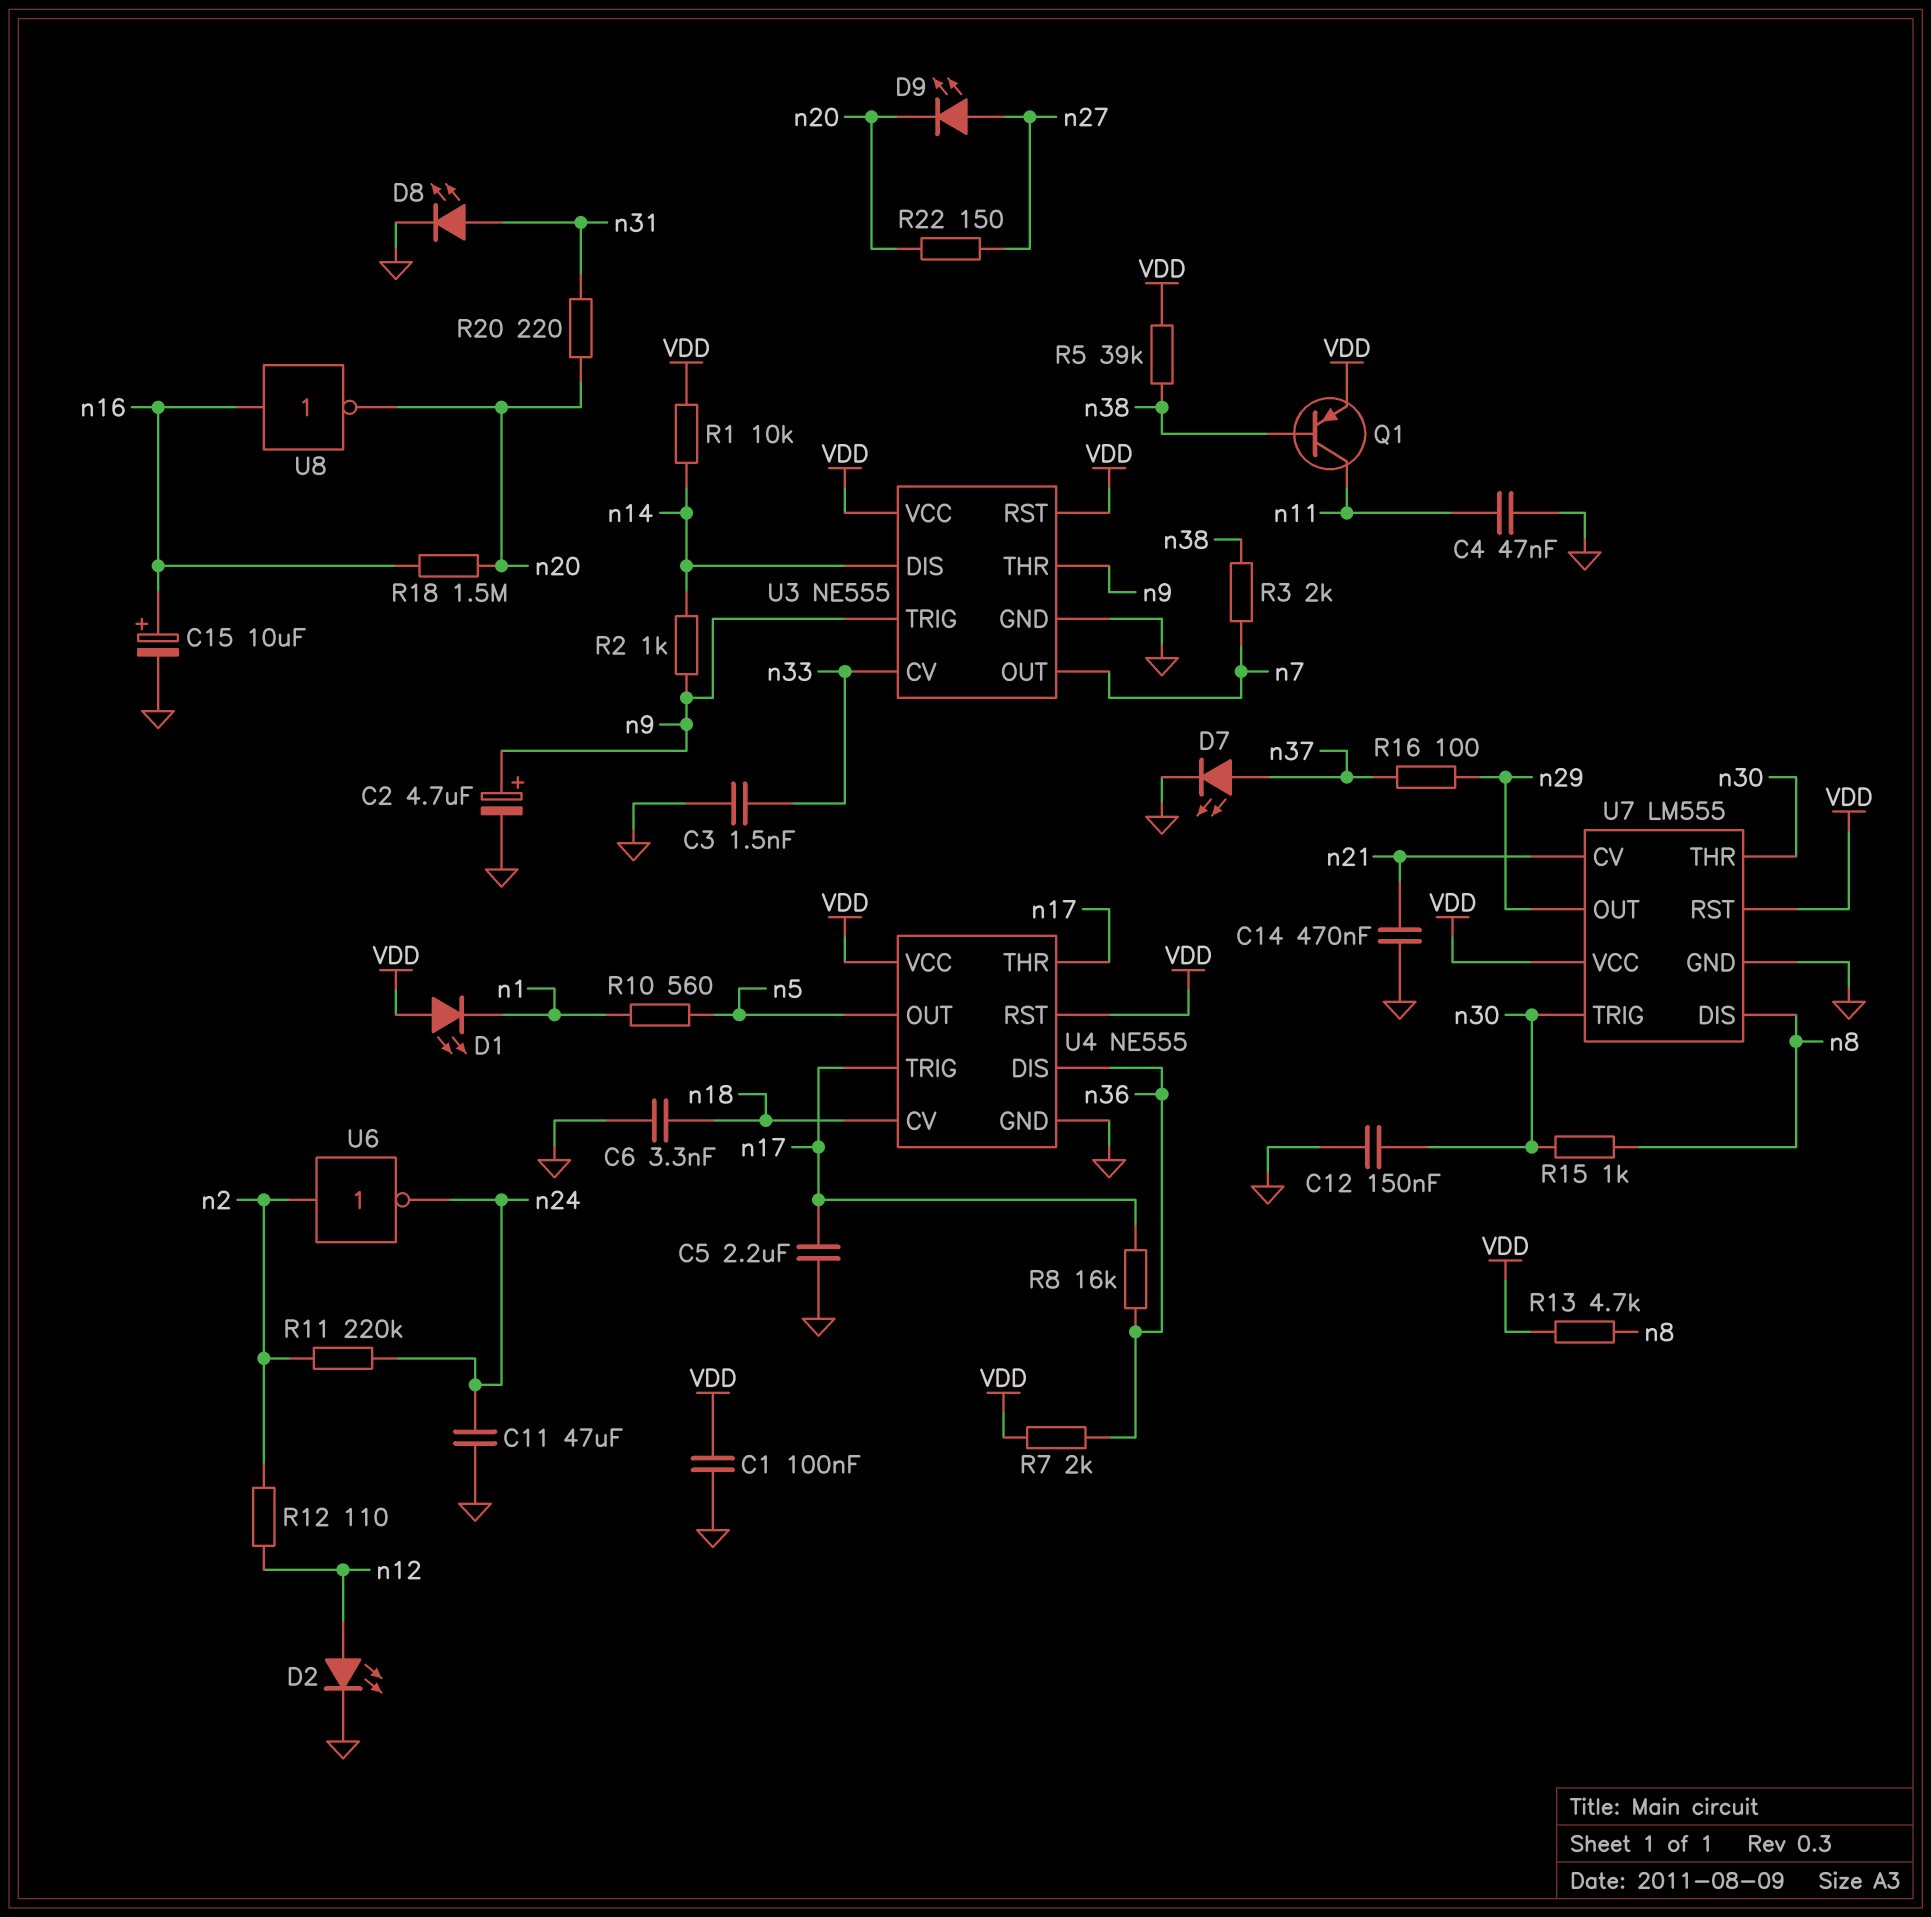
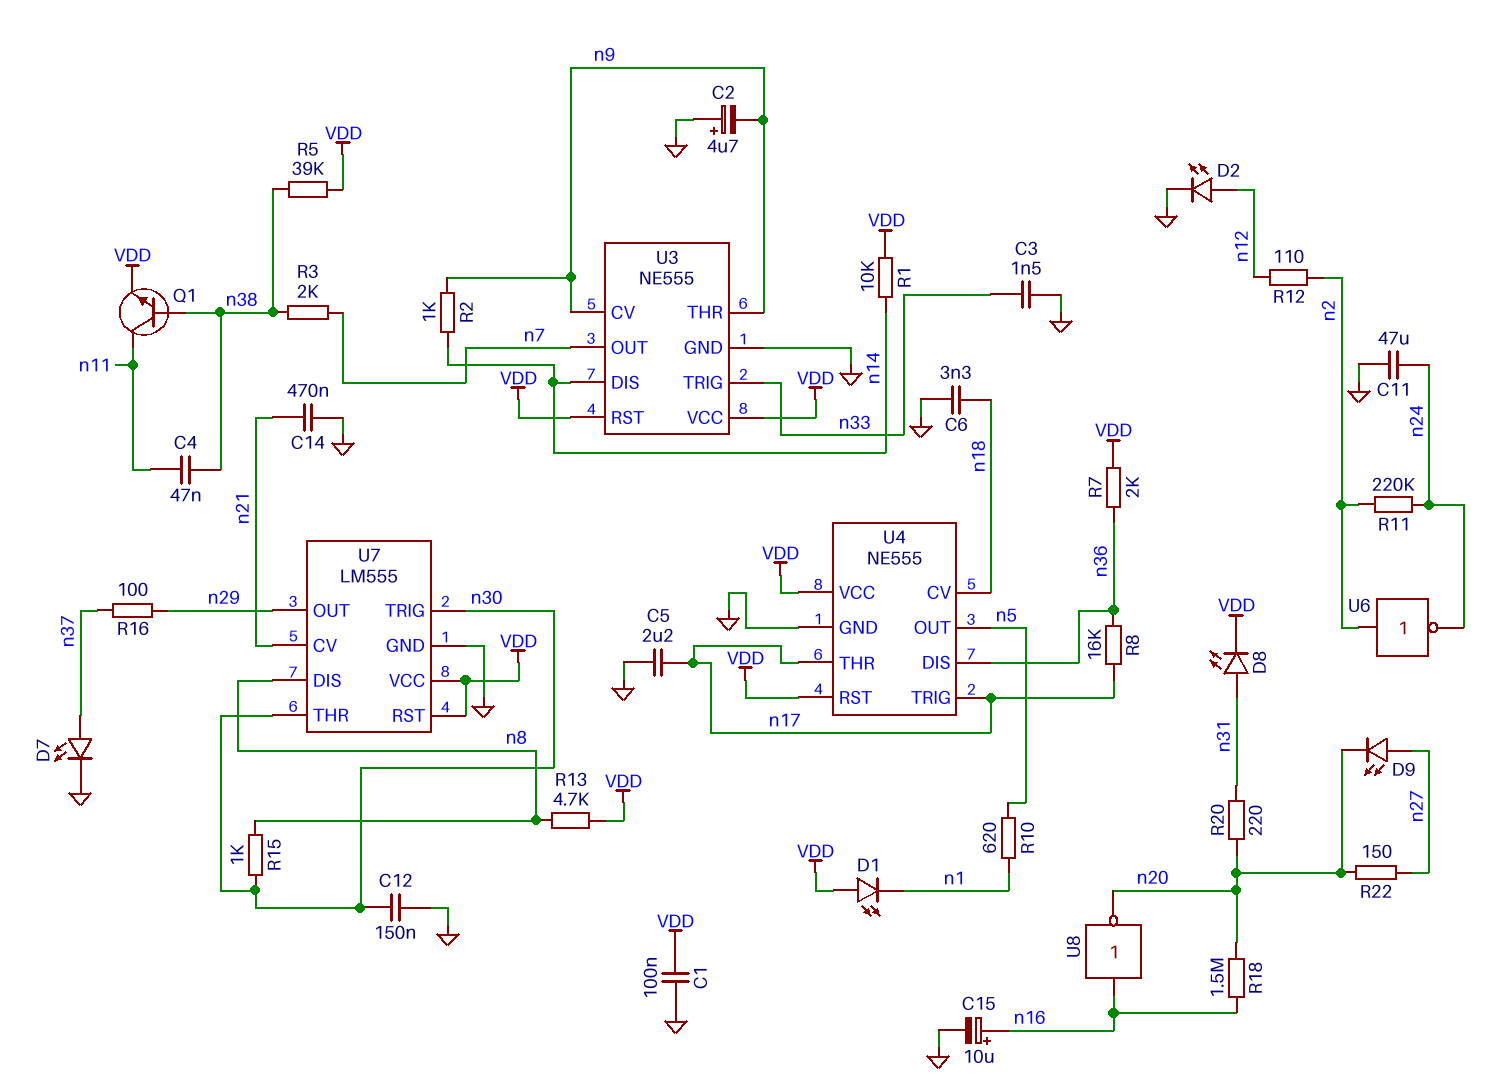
C2: 4.7uF (plus n9, minus GND) -> 4.7uF (plus GND, minus n9)
C4: 47nF (GND, n11) -> 47nF (n11, n38)
D8: LED (A n31, K GND) -> LED (A n31, K VDD)
Q1: PNP (B n38, C n11, E VDD) -> NPN (B n38, C n11, E VDD)
R10: 560 (n1, n5) -> 620 (n1, n5)
U3 pin CV: n33 -> n9
U3 pin TRIG: n9 -> n33

